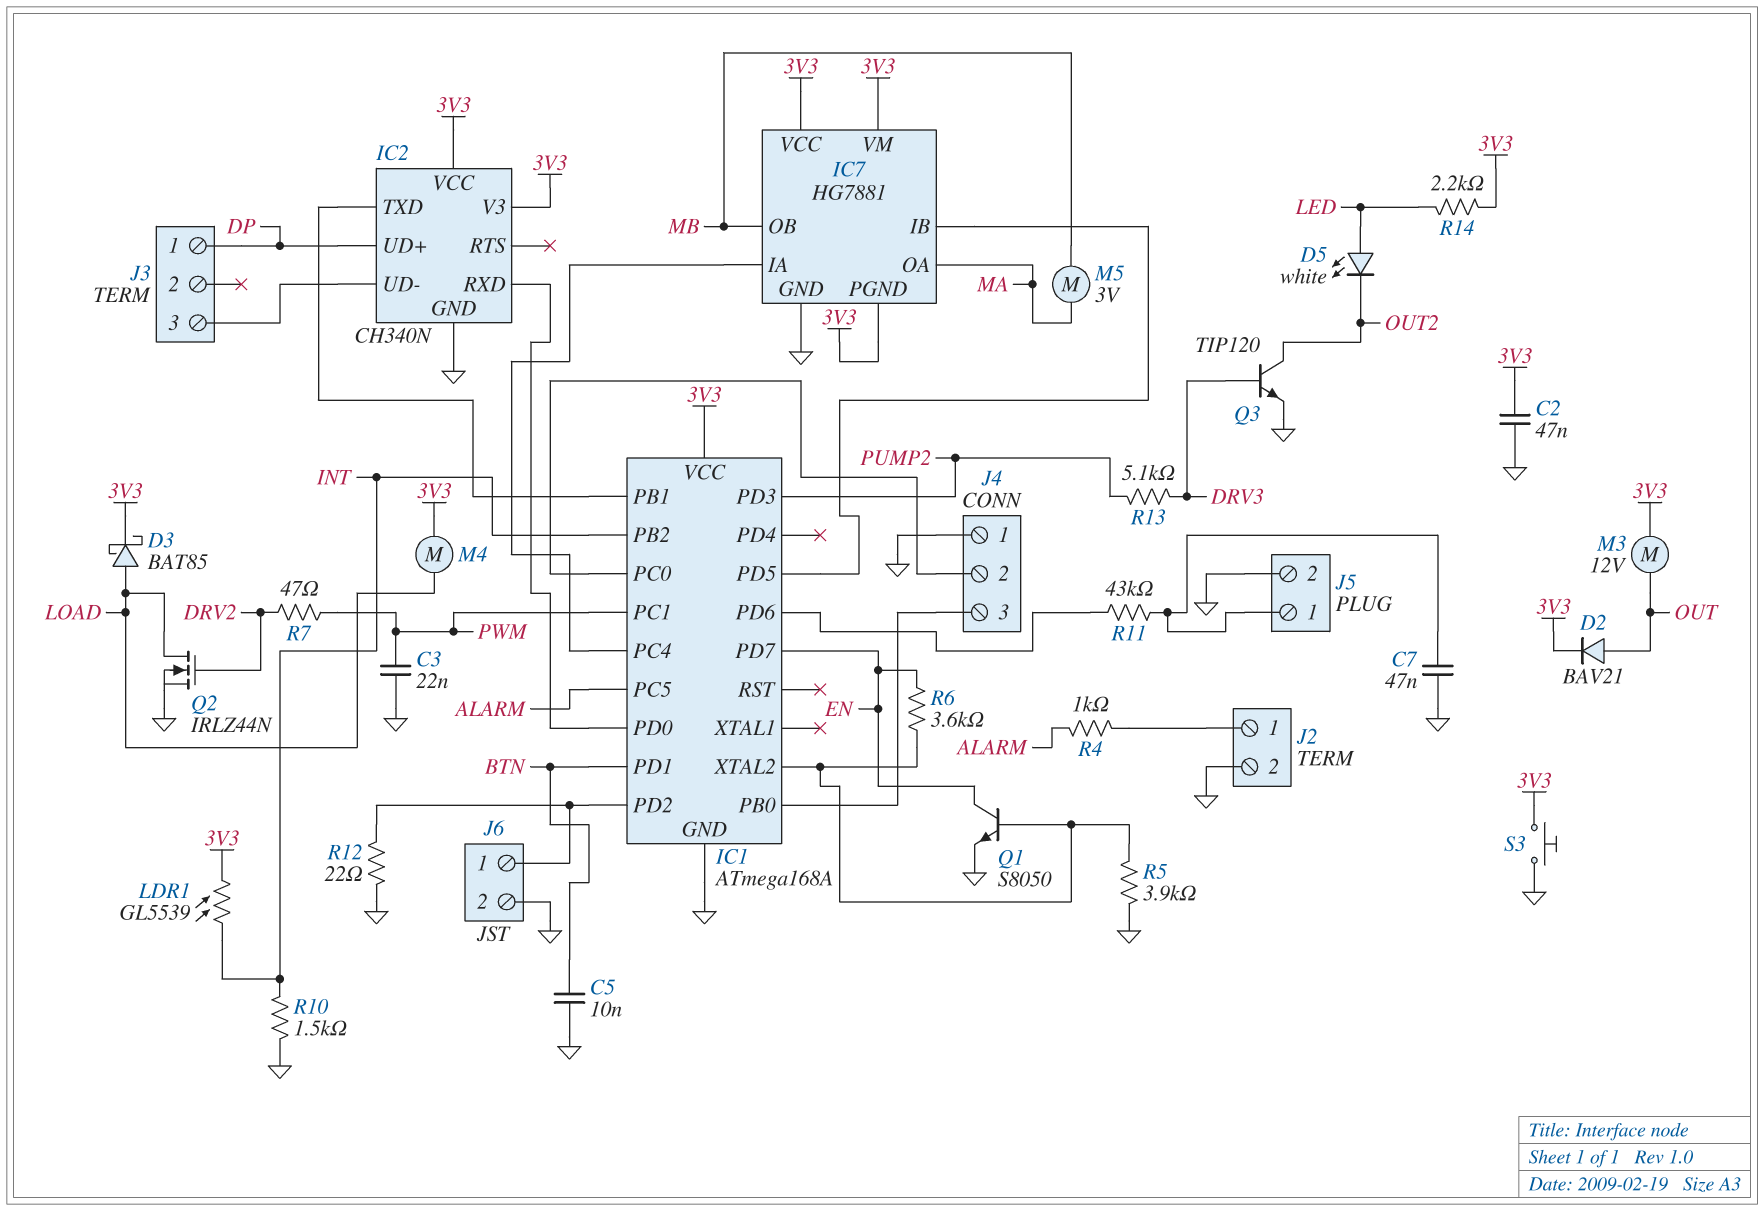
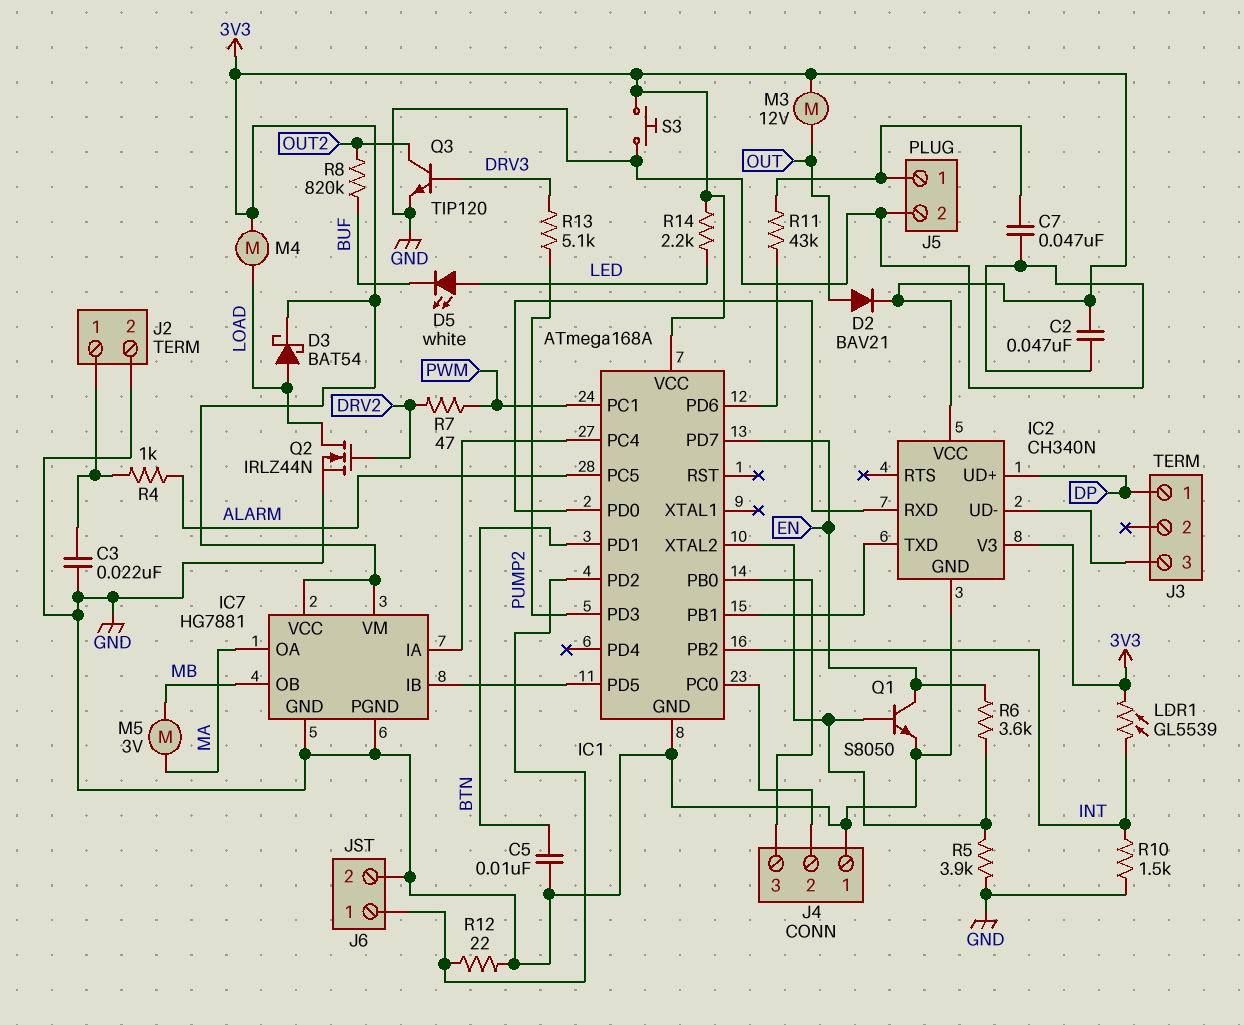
C3: 22nF (GND, PWM) -> 22nF (GND, J2/1)
D3: schottky BAT85 (A LOAD, K 3V3) -> schottky BAT54 (A LOAD, K 3V3)
D5: LED white (A LED, K OUT2) -> LED white (A LED, K BUF)
IC7 pin PGND: 3V3 -> GND
R8: none -> 820k (BUF, OUT2)

